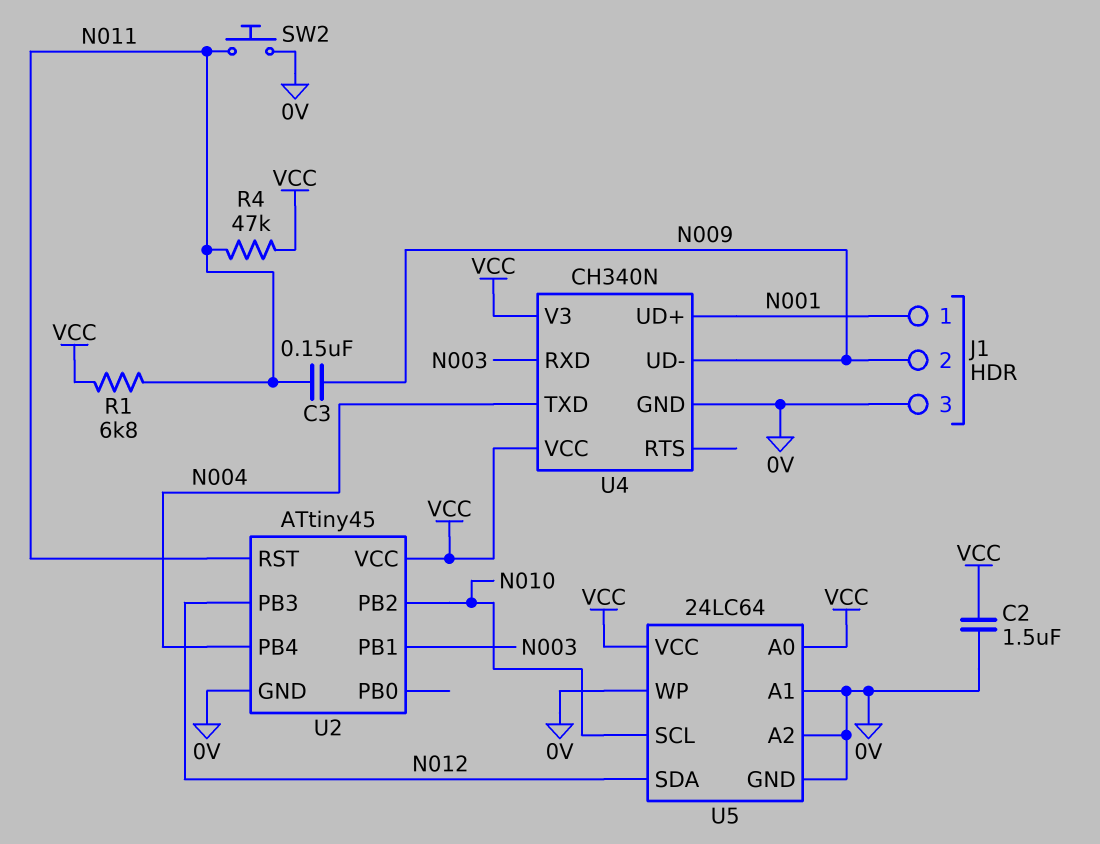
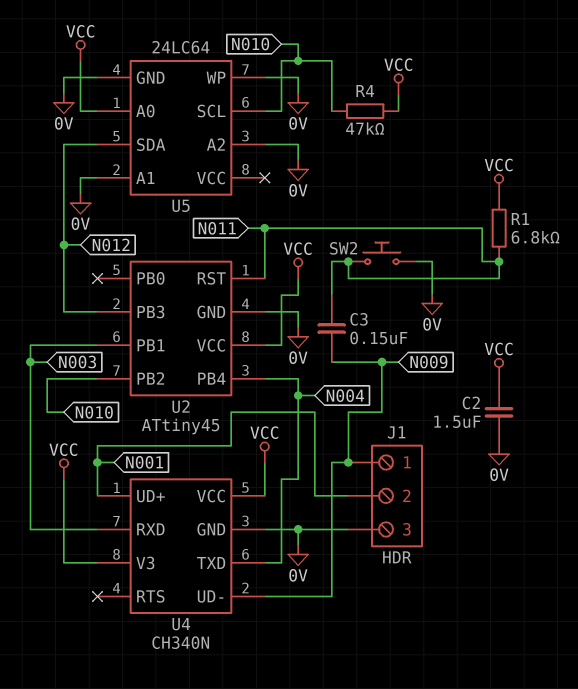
J1 pin 1: N001 -> N009
J1 pin 2: N009 -> N001
R4: 47k (N011, VCC) -> 47k (N010, VCC)
U5 pin VCC: VCC -> none

